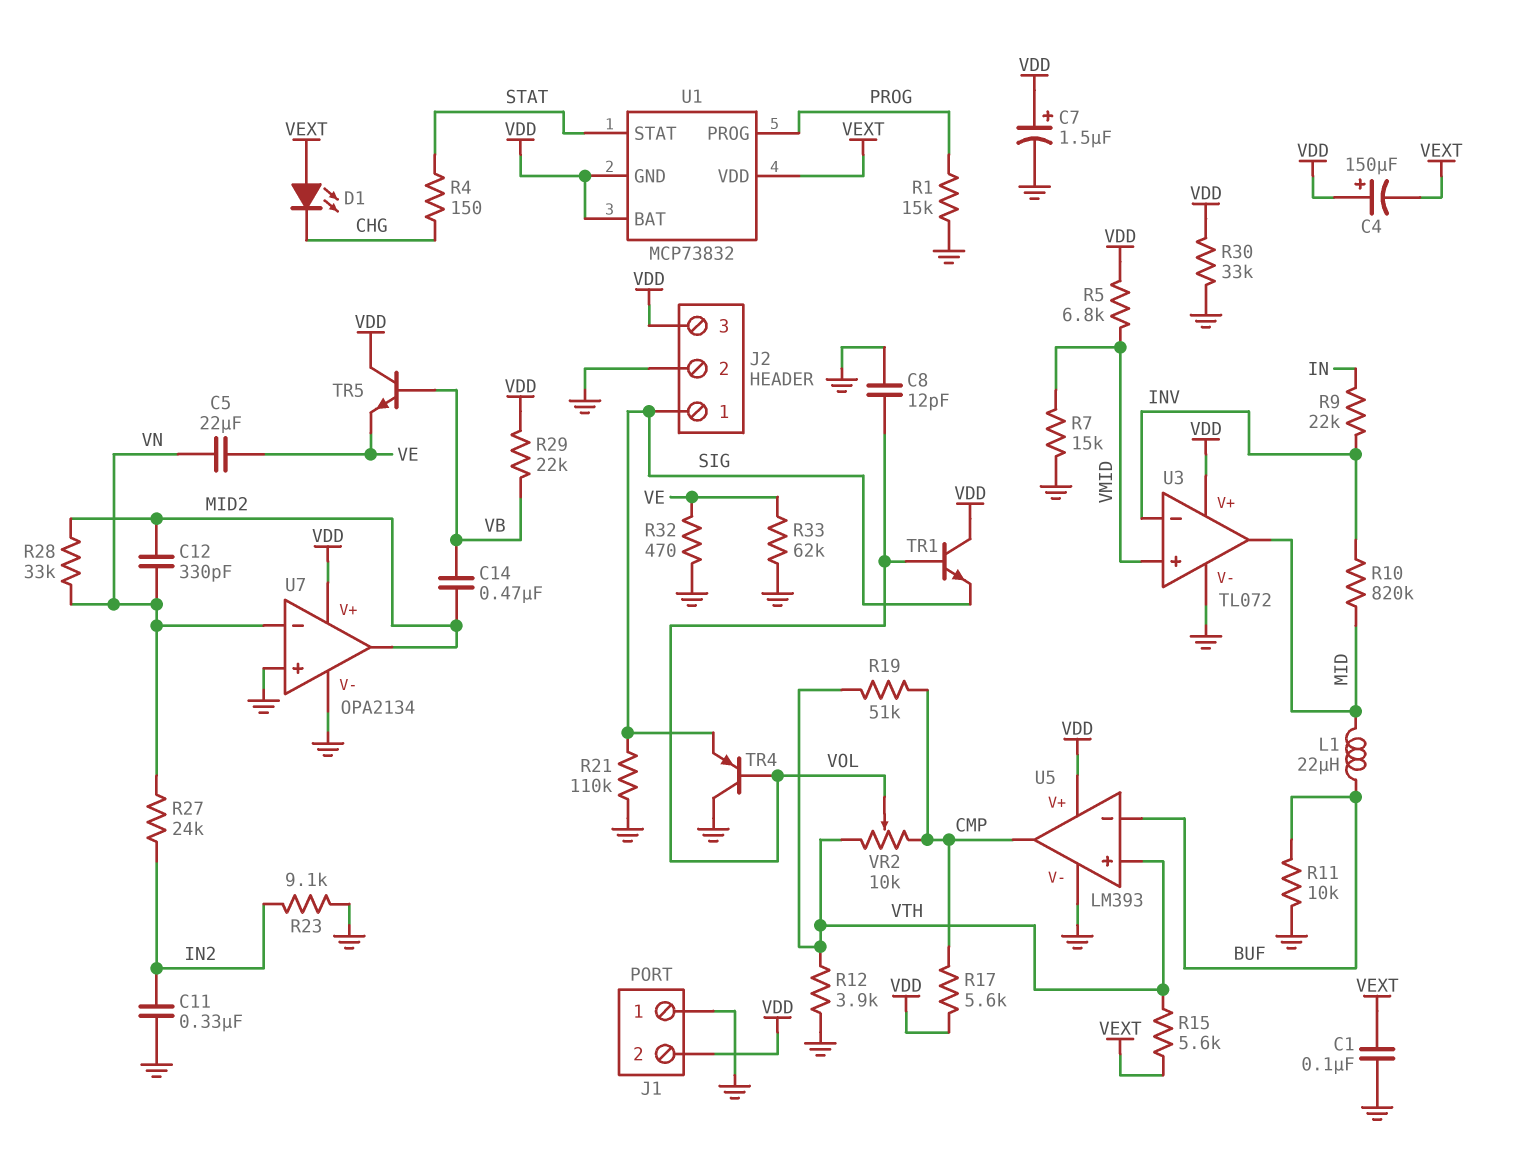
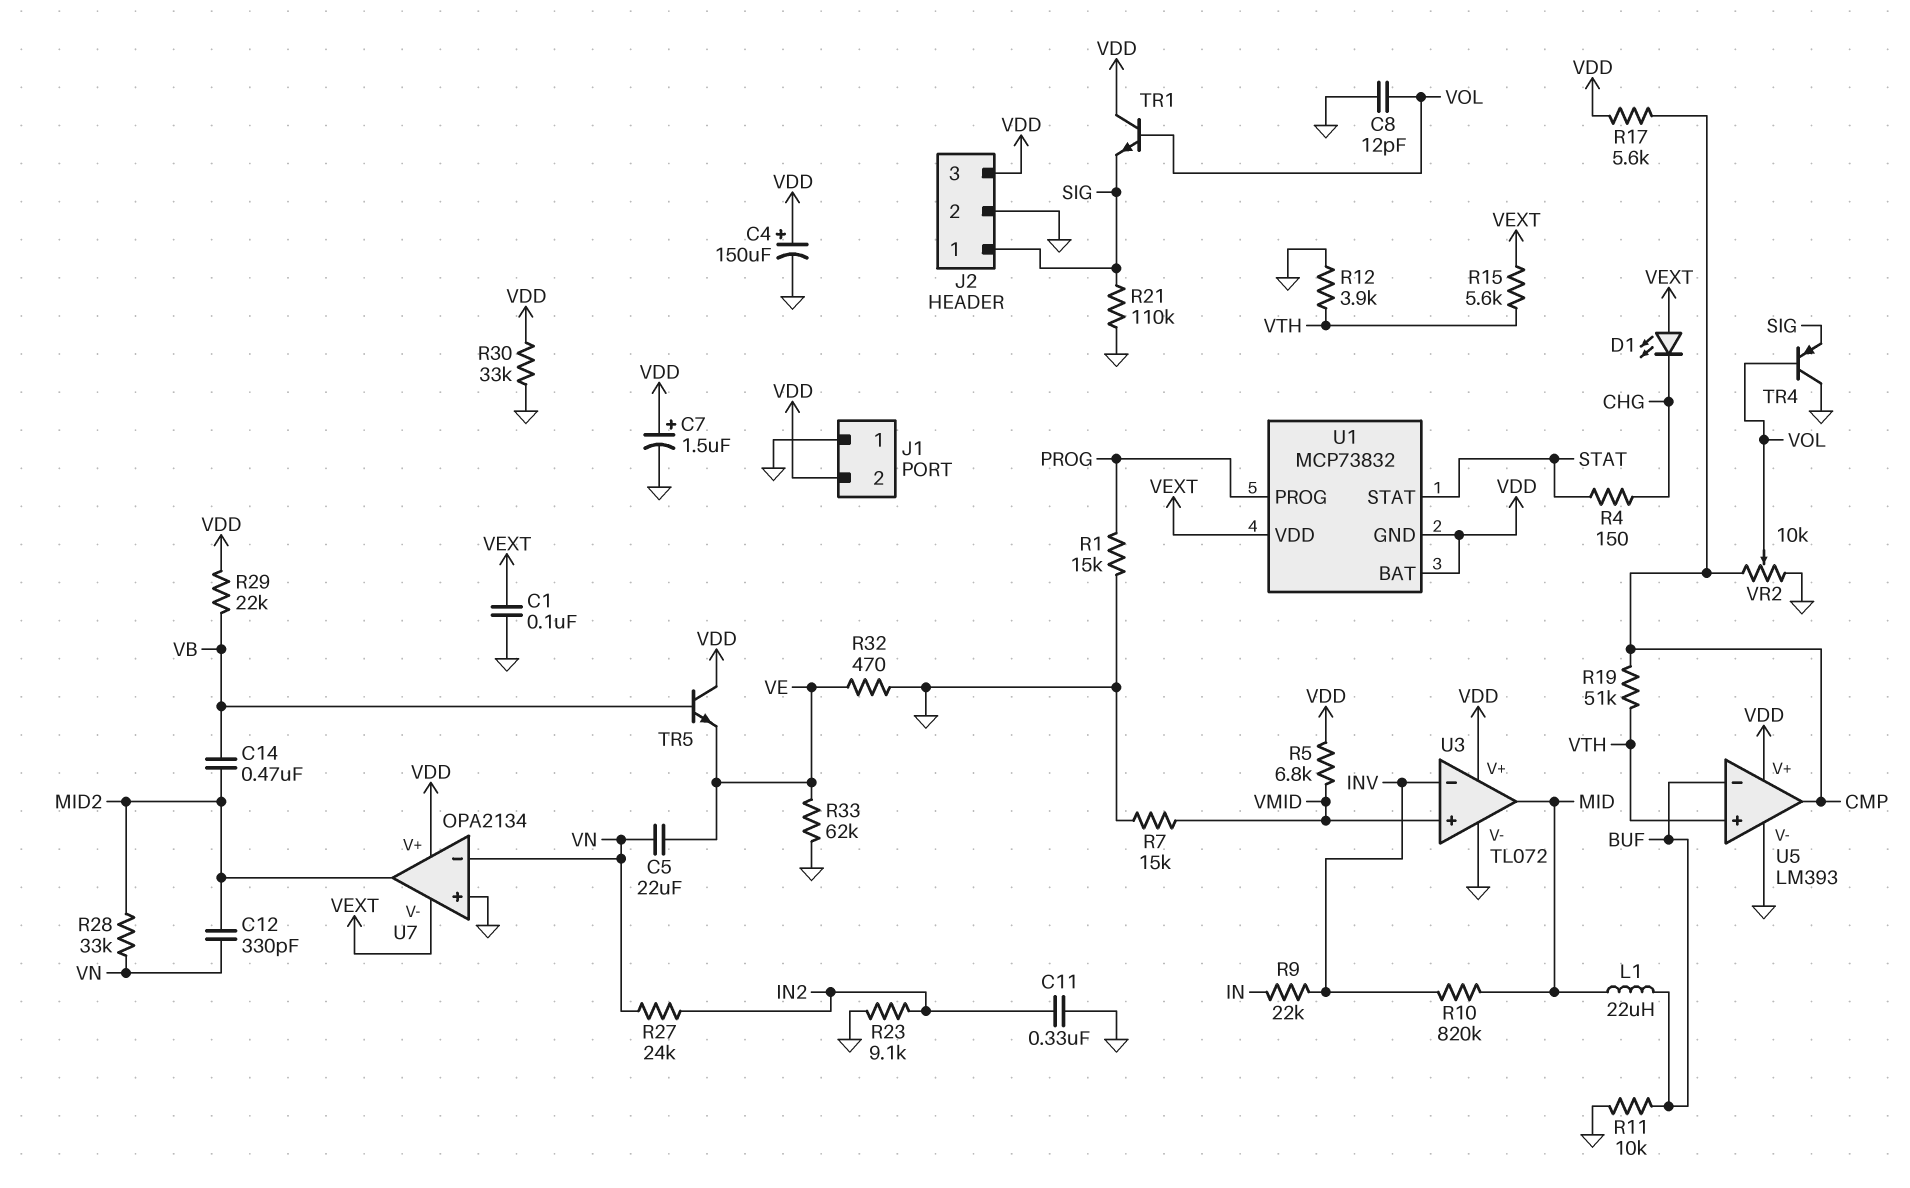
C4: 150uF (plus VDD, minus VEXT) -> 150uF (plus VDD, minus GND)
U7 pin V-: GND -> VEXT
VR2: 10k (CMP, VTH, wiper VOL) -> 10k (CMP, GND, wiper VOL)

